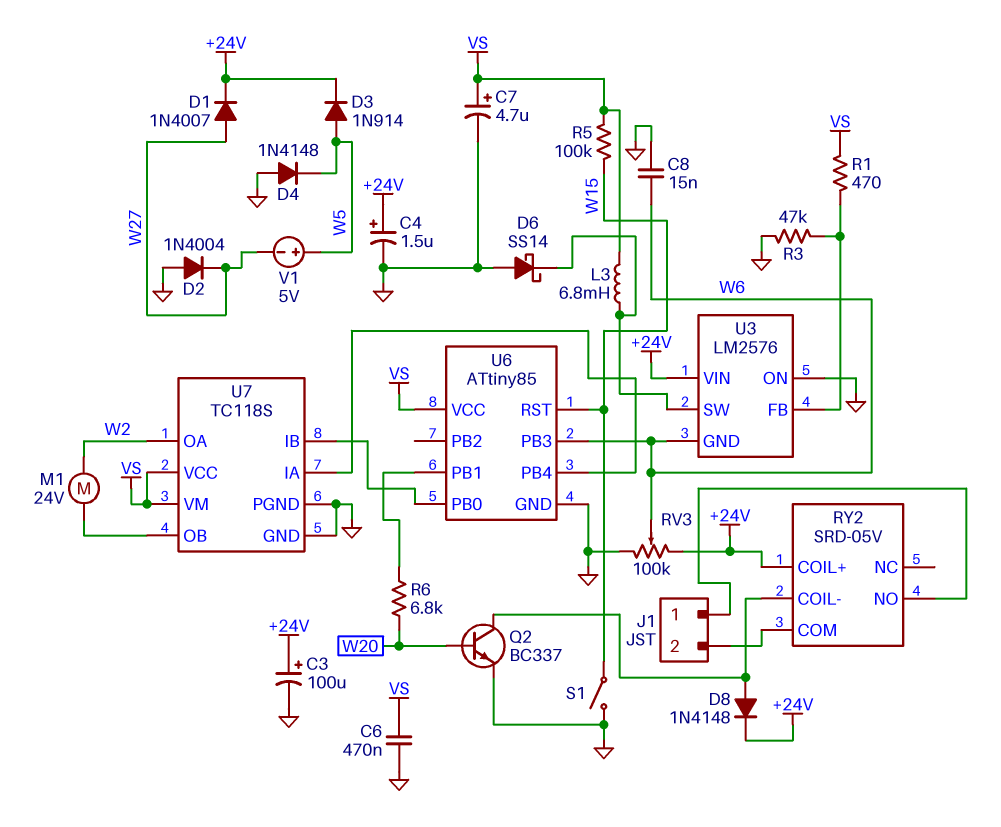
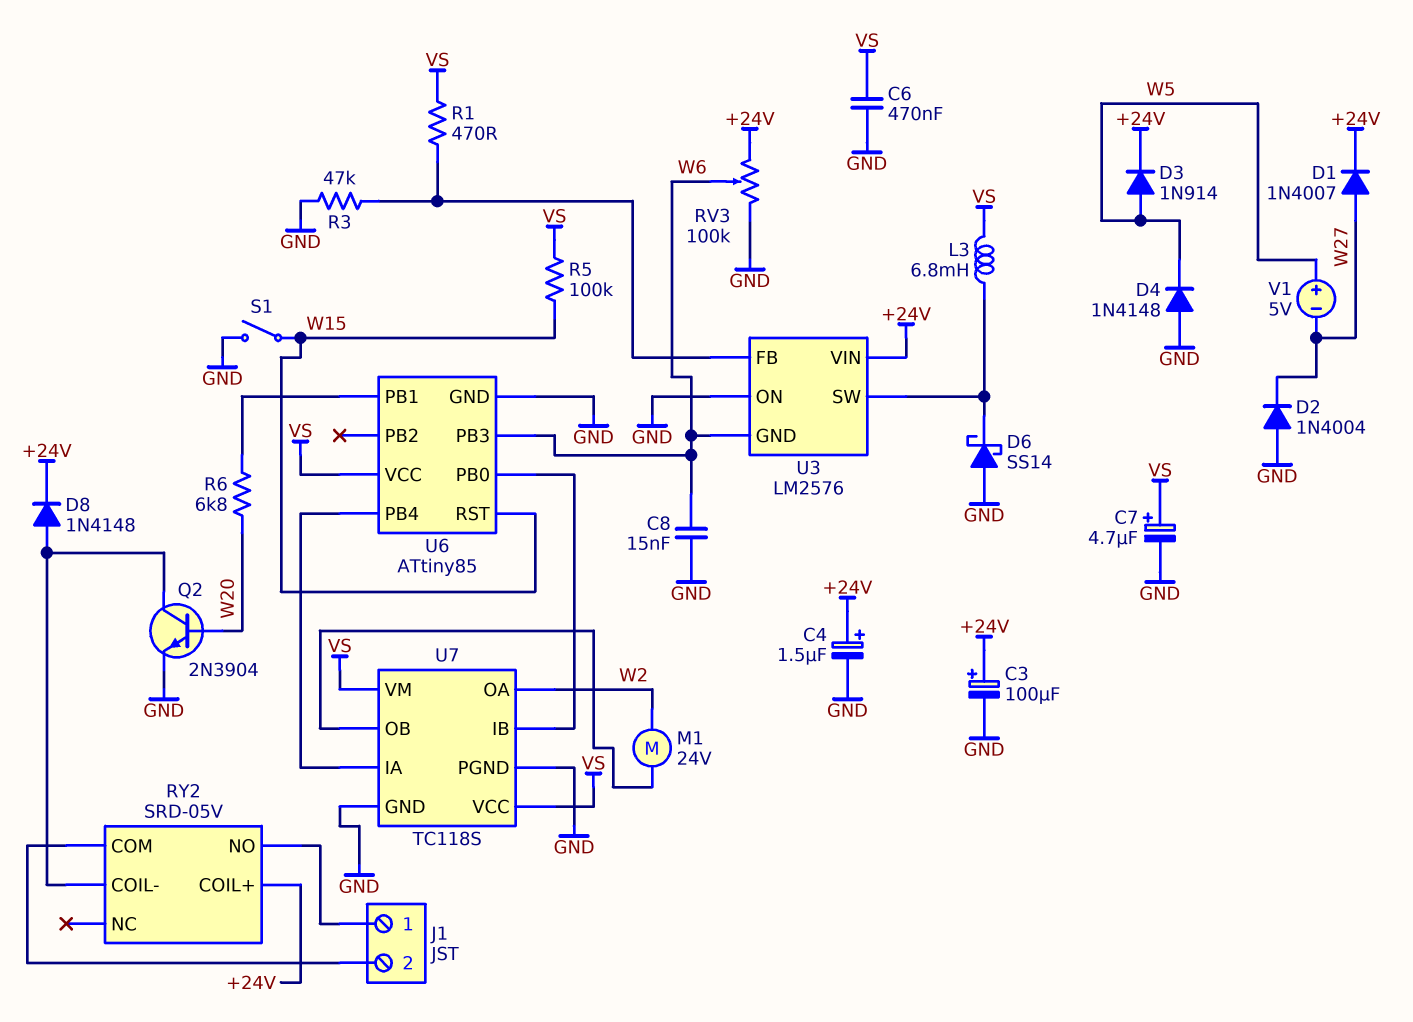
Q2: NPN BC337 (B W20, C RY2/COIL-, E GND) -> NPN 2N3904 (B W20, C RY2/COIL-, E GND)

